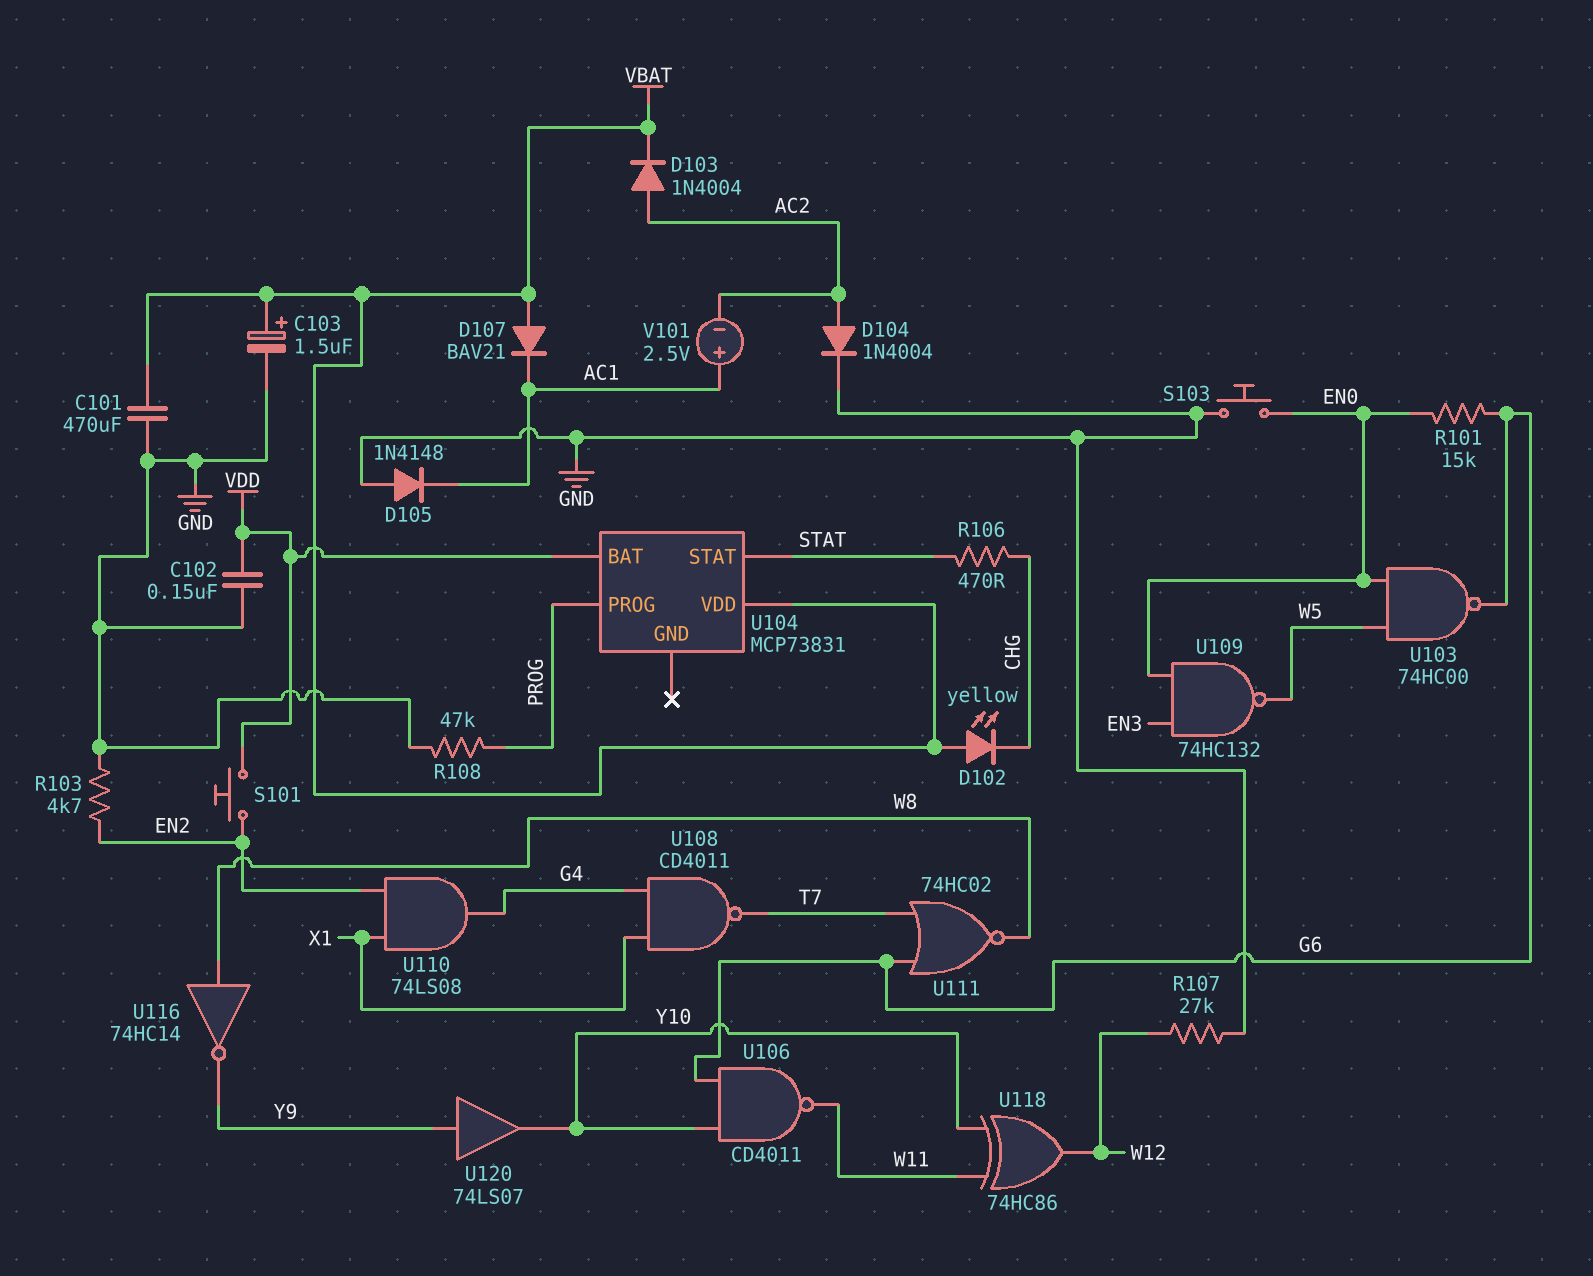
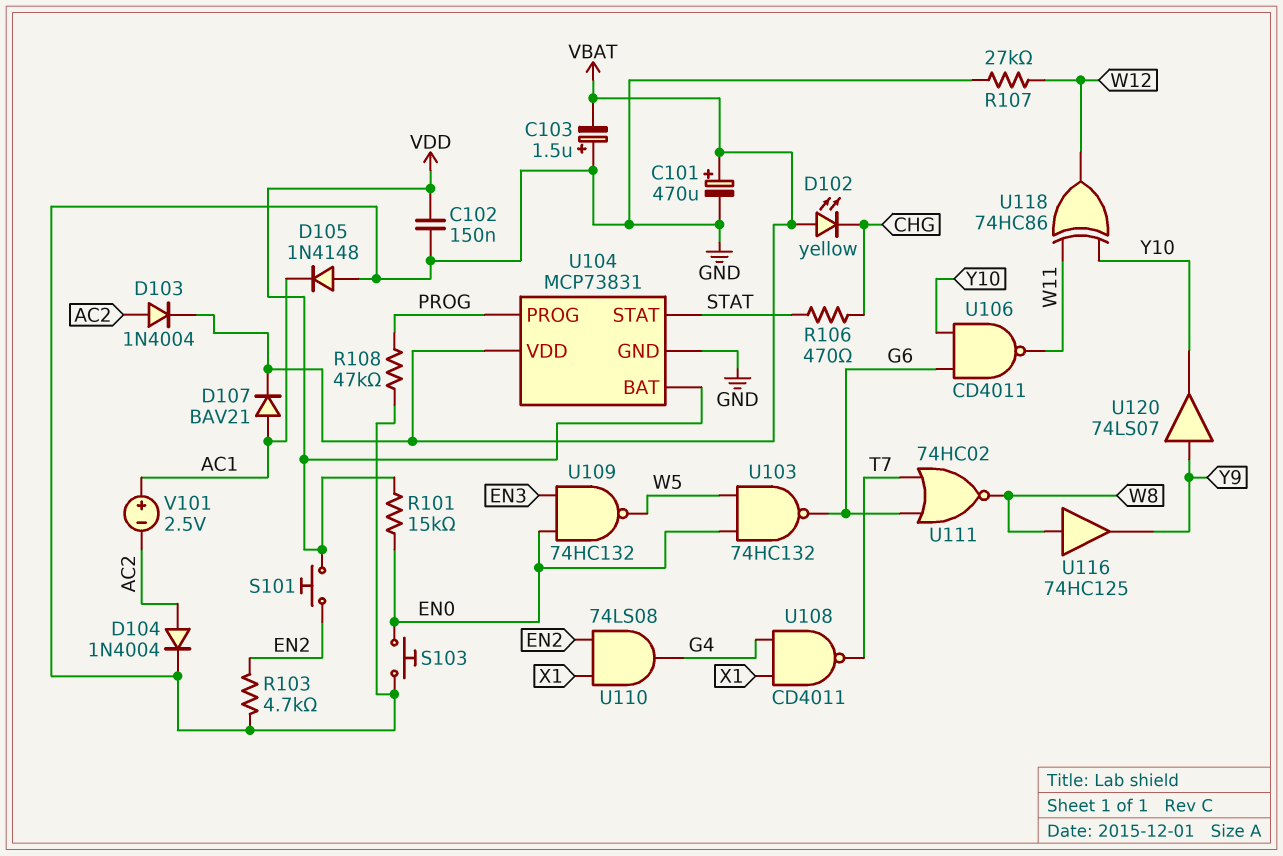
C101: 470uF (GND, VBAT) -> 470uF (plus VBAT, minus GND)
C103: 1.5uF (plus VBAT, minus GND) -> 1.5uF (plus GND, minus VBAT)
D107: diode BAV21 (A VBAT, K AC1) -> diode BAV21 (A AC1, K VBAT)
R101: 15k (EN0, G6) -> 15k (EN0, VDD)
U103: NAND 74HC00 (in EN0, in W5, out G6) -> NAND 74HC132 (in EN0, in W5, out G6)
U104 pin GND: none -> GND
U116: NOT 74HC14 (in W8, out Y9) -> buffer 74HC125 (in W8, out Y9)

